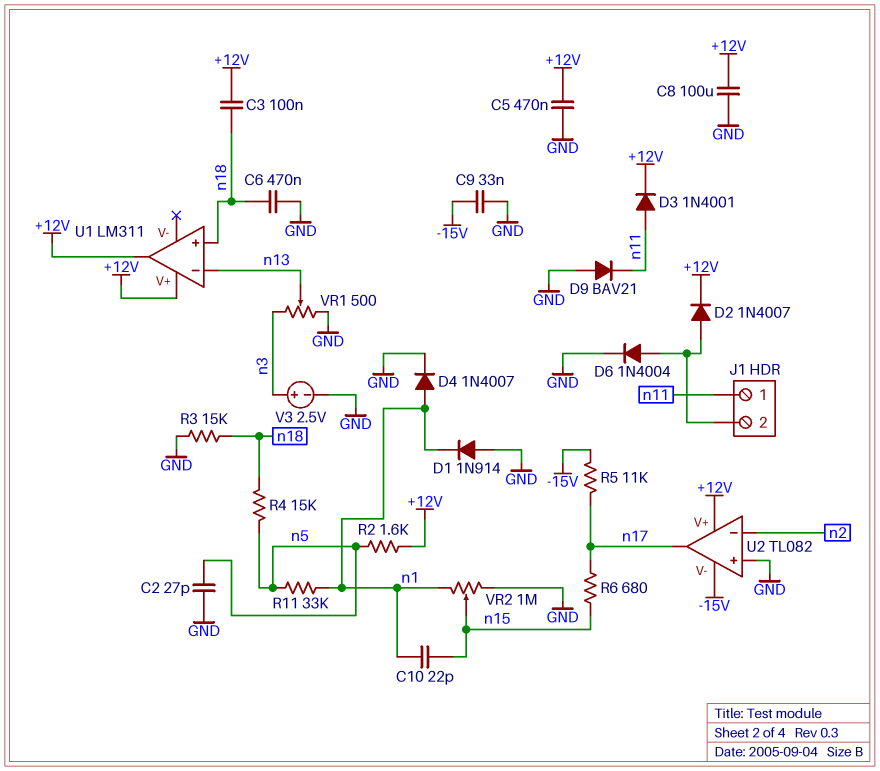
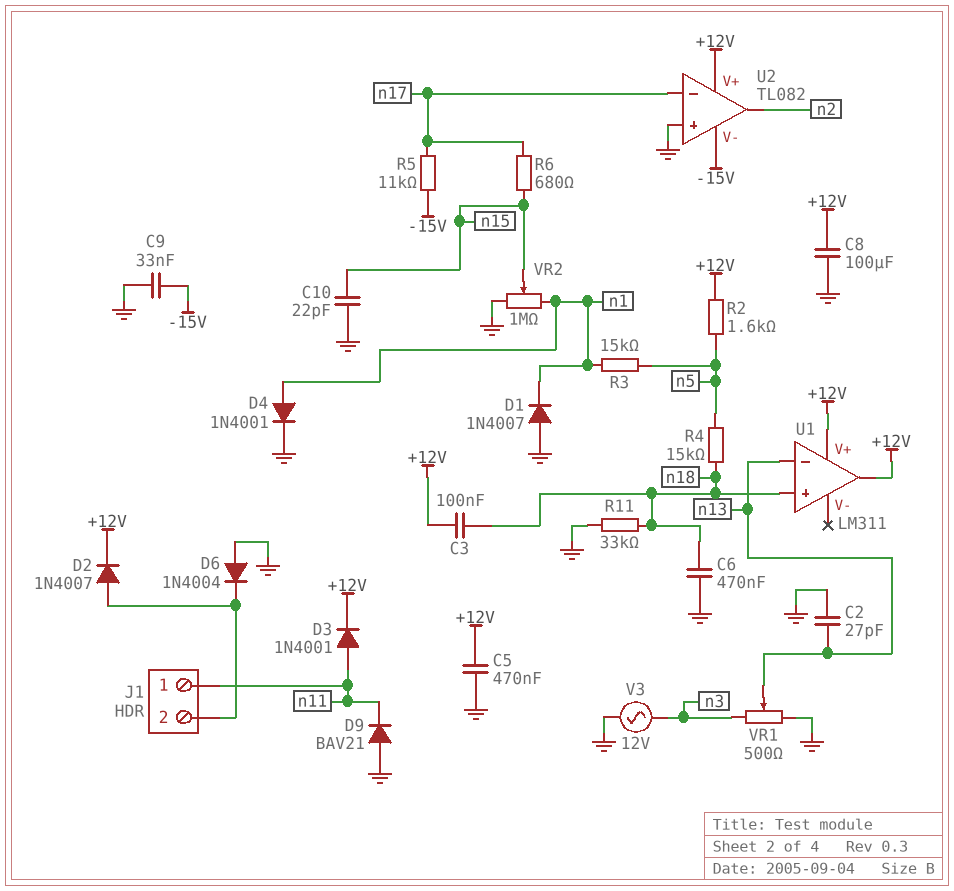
C2: 27pF (GND, n5) -> 27pF (GND, n13)
C10: 22pF (n1, n15) -> 22pF (GND, n15)
D1: diode 1N914 (A GND, K n1) -> diode 1N4007 (A GND, K n1)
D4: diode 1N4007 (A n1, K GND) -> diode 1N4001 (A n1, K GND)
D6: diode 1N4004 (A J1/2, K GND) -> diode 1N4004 (A GND, K J1/2)
R3: 15k (GND, n18) -> 15k (n1, n5)
R11: 33k (n1, n5) -> 33k (GND, n18)
U2 pin in-: n2 -> n17
U2 pin out: n17 -> n2
V3: 2.5V (plus n3, minus GND) -> AC 12V (GND, n3)

